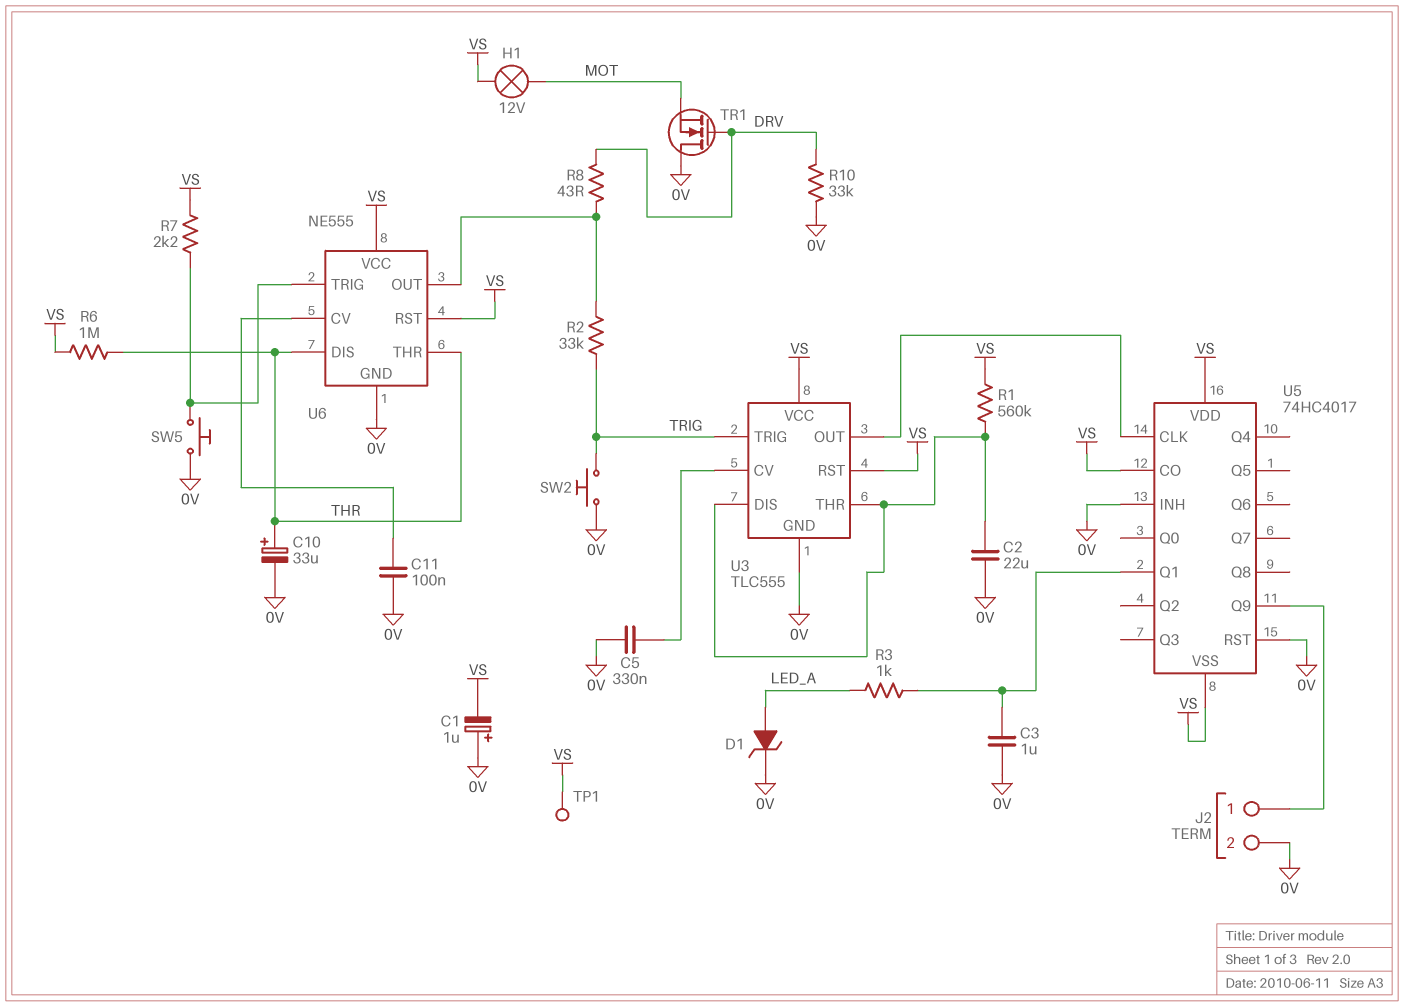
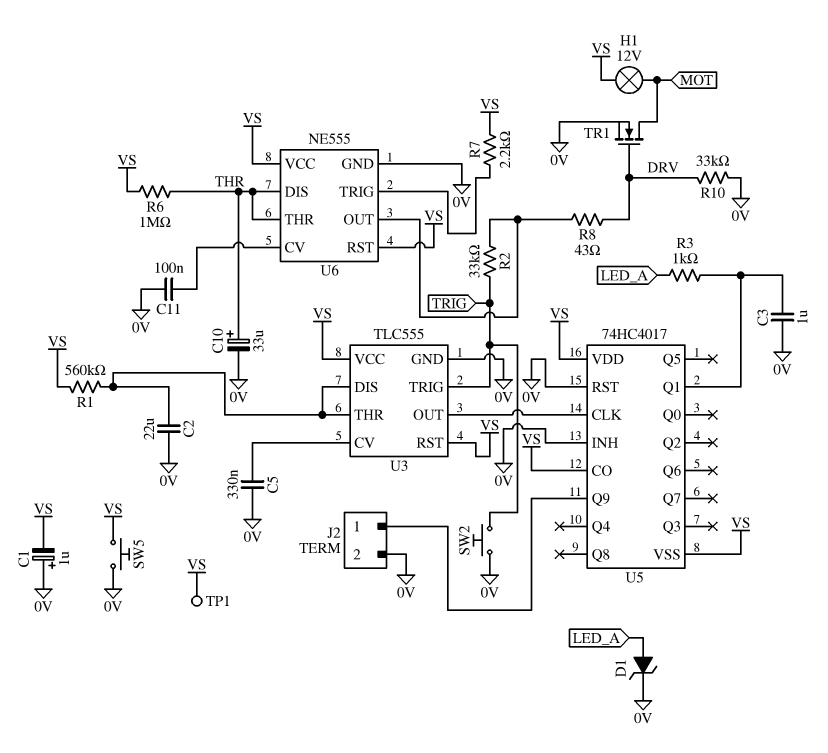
SW5: button (0V, U6/TRIG) -> button (0V, VS)
TR1: NMOS (G DRV, D 0V, S MOT) -> NMOS (G DRV, D MOT, S 0V)

